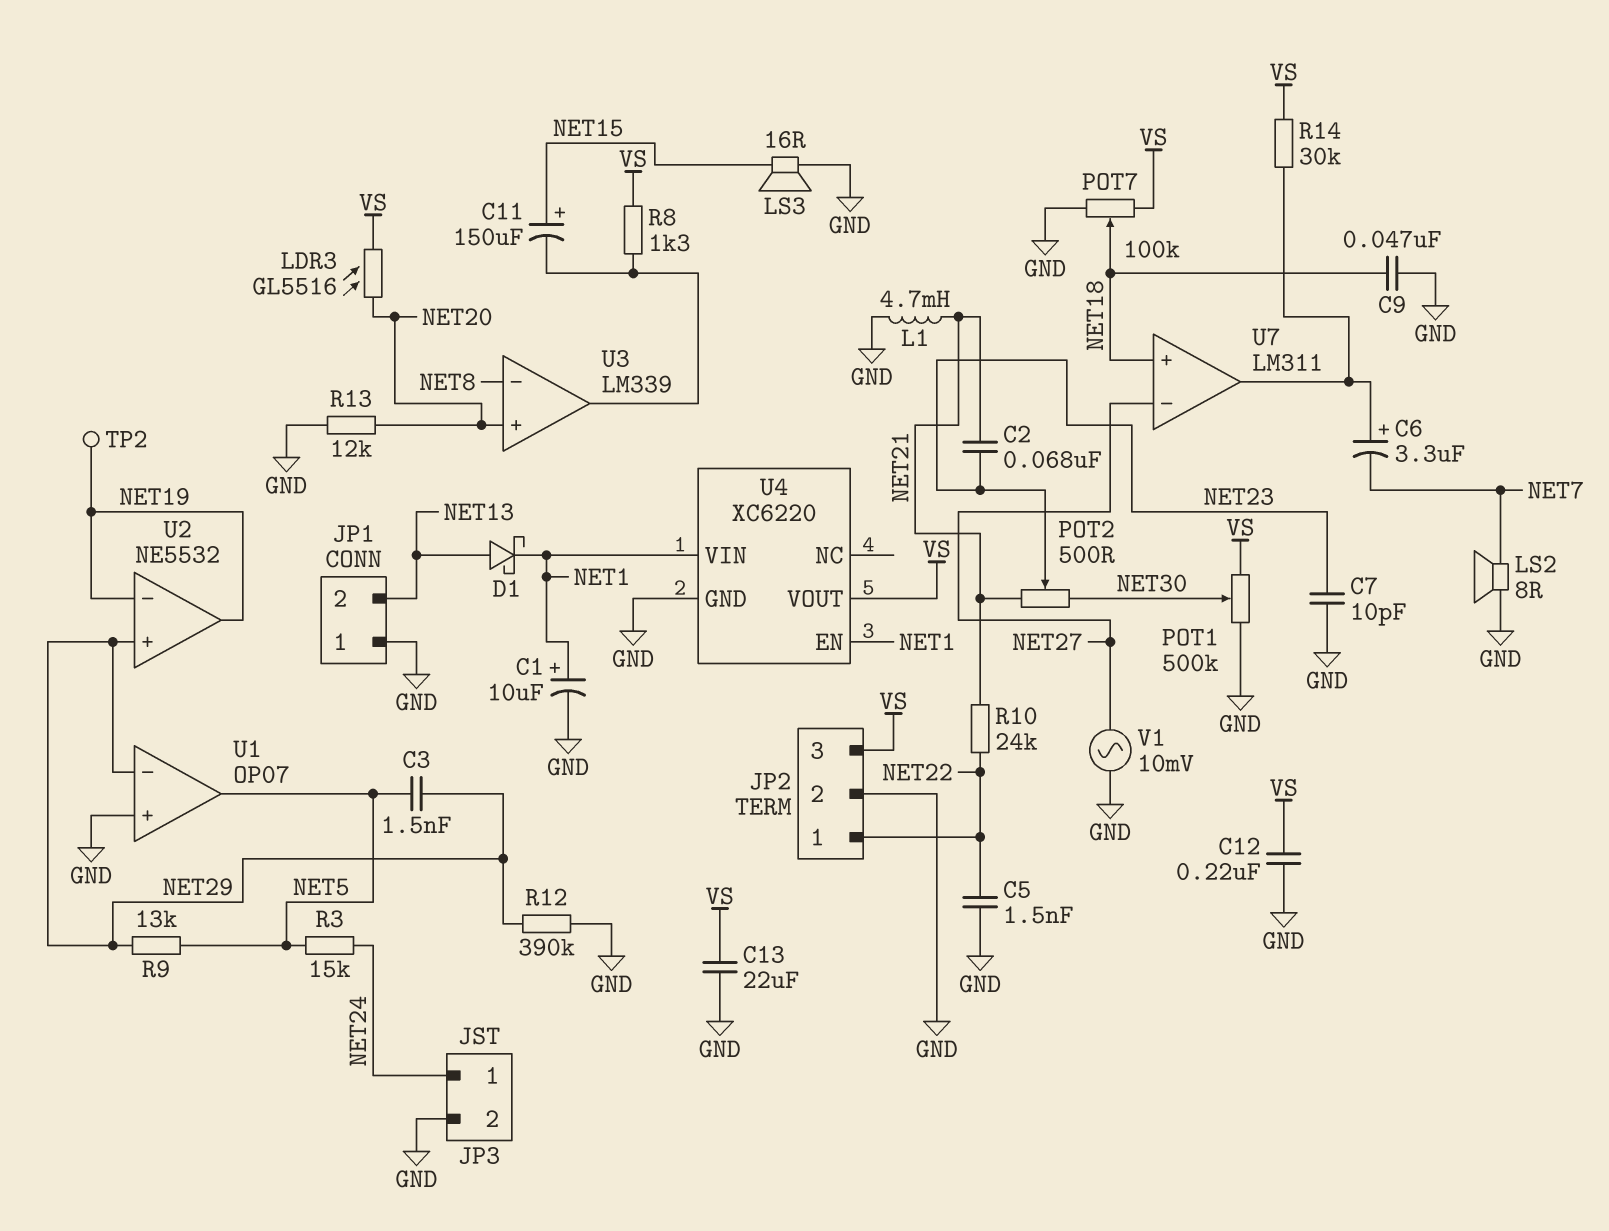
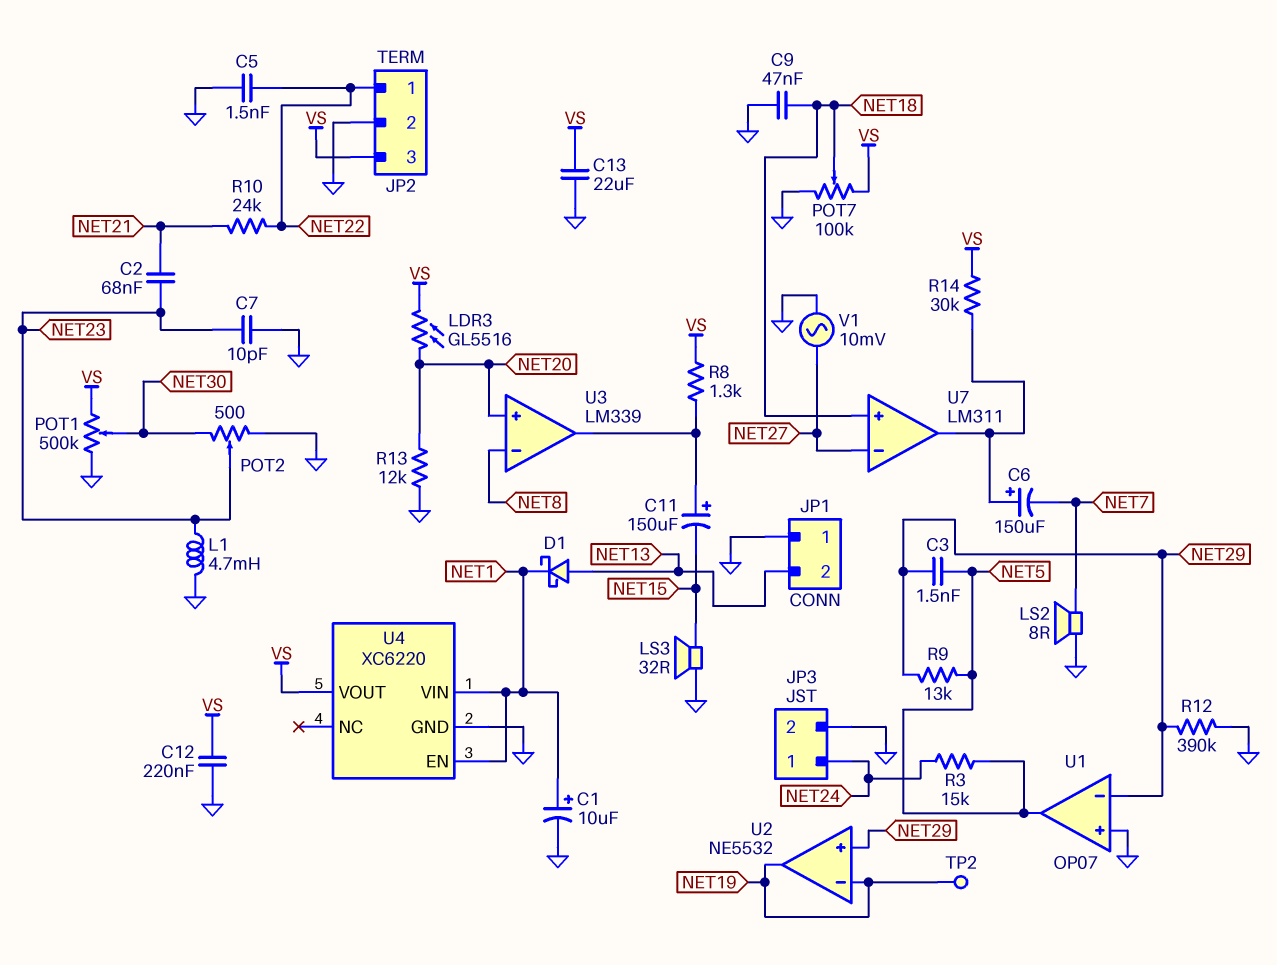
C6: 3.3uF (plus U7/out, minus NET7) -> 150uF (plus U7/out, minus NET7)
C11: 150uF (plus NET15, minus U3/out) -> 150uF (plus U3/out, minus NET15)
L1: 4.7mH (GND, NET21) -> 4.7mH (GND, NET23)
LS3: speaker 16R (GND, NET15) -> speaker 32R (GND, NET15)
POT2: 500 (NET21, NET30, wiper NET23) -> 500 (GND, NET30, wiper NET23)

